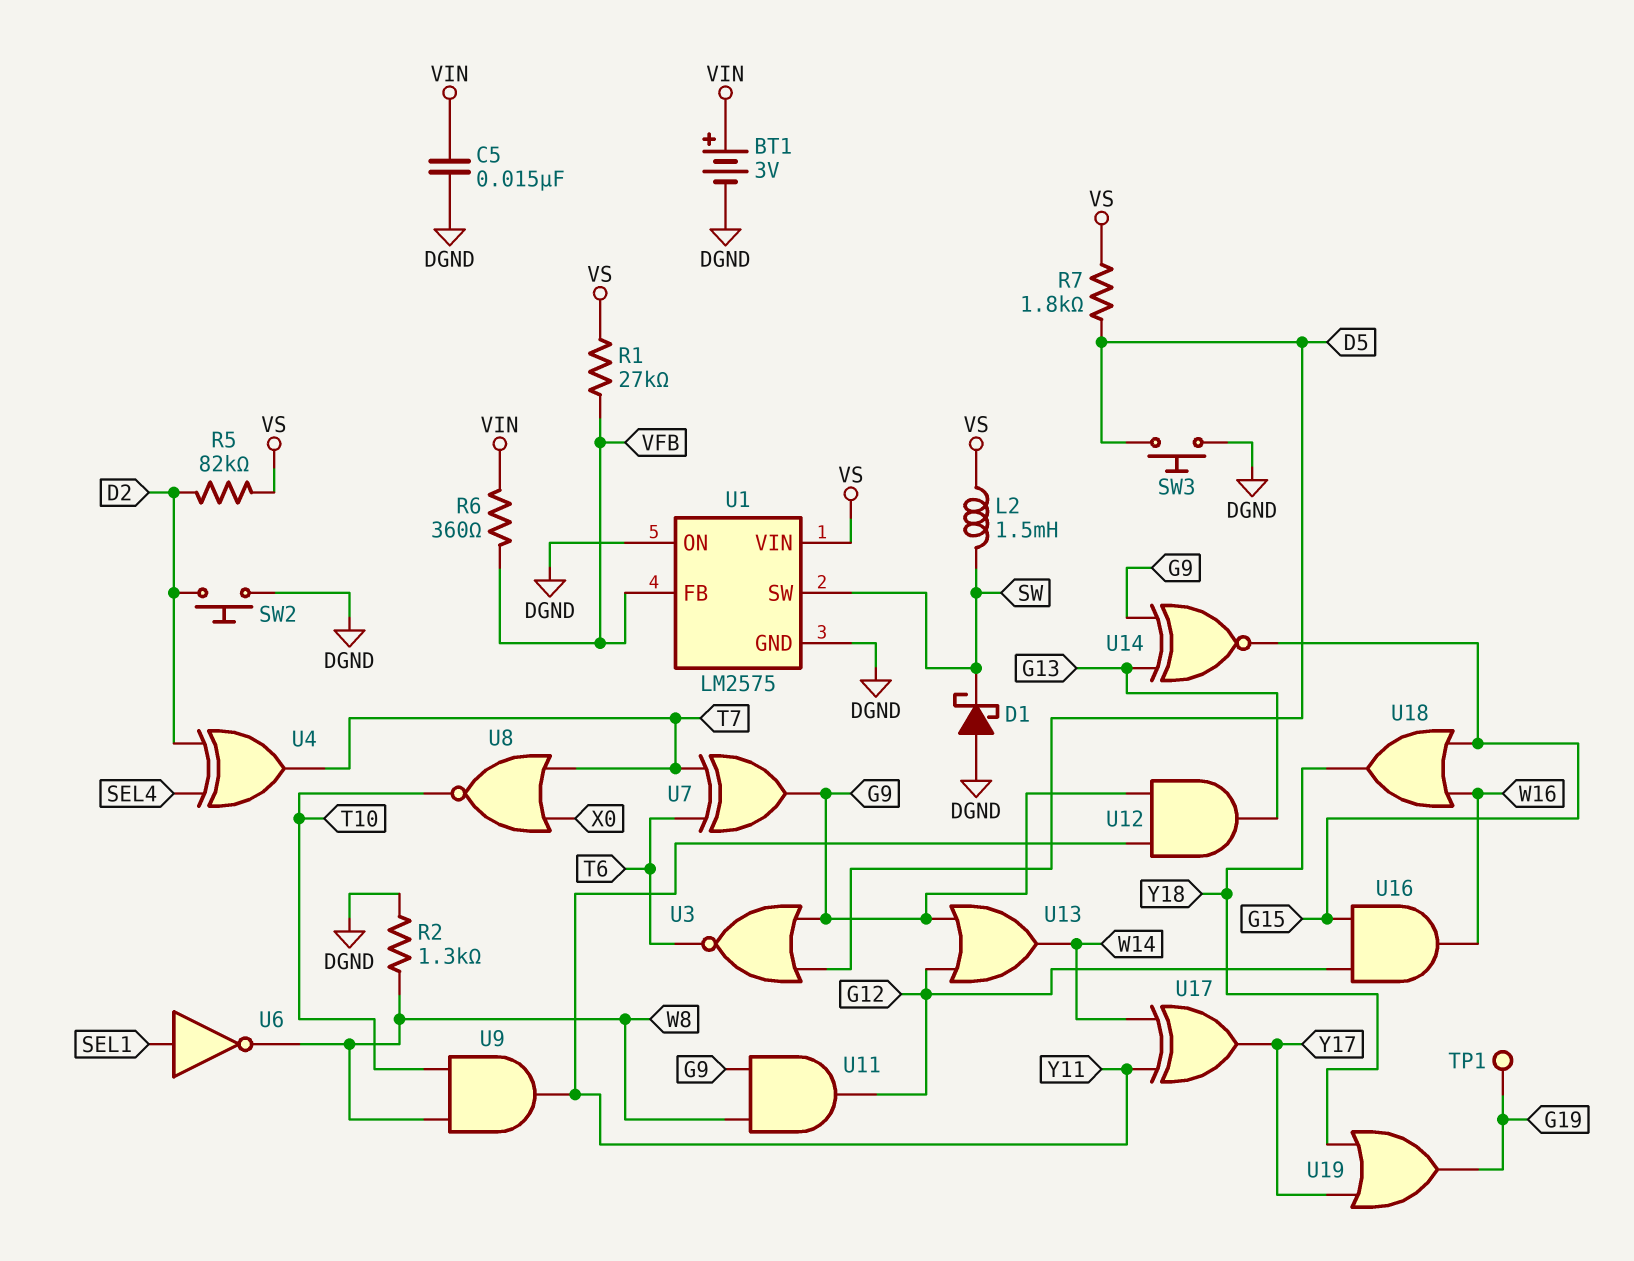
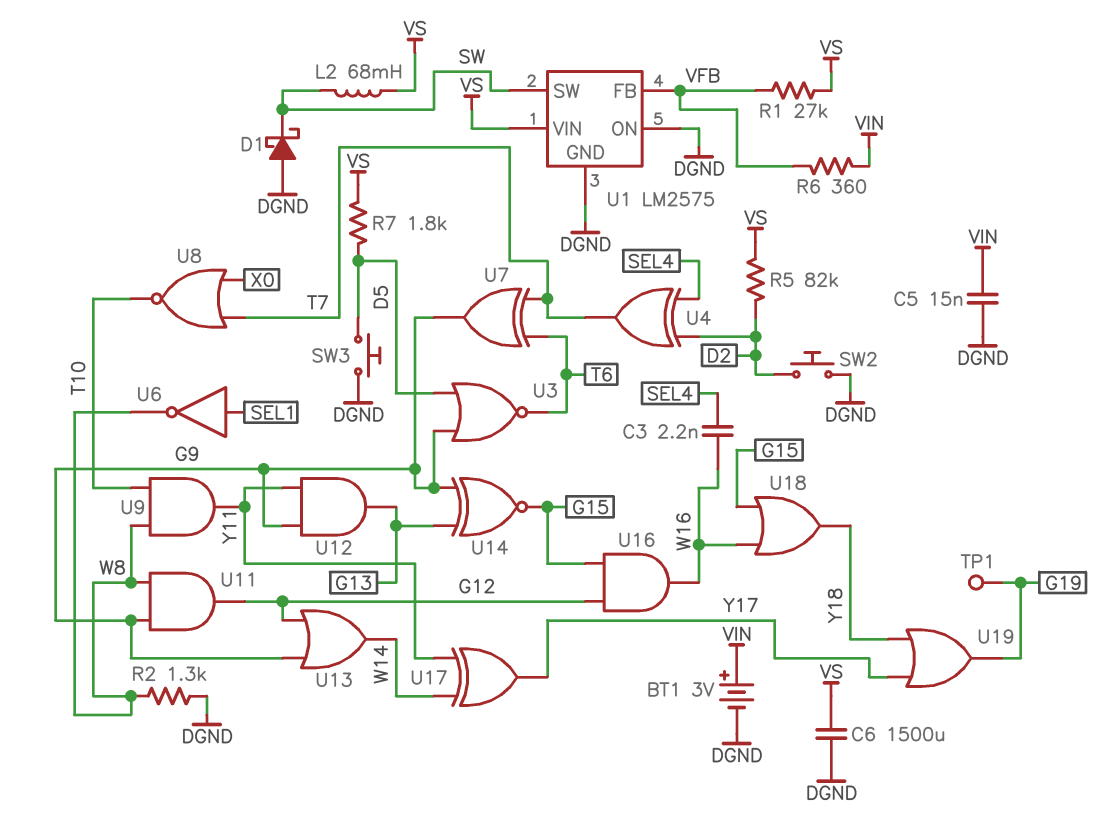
C3: none -> 2.2nF (SEL4, W16)
C6: none -> 1500uF (DGND, VS)
L2: 1.5mH (SW, VS) -> 68mH (SW, VS)

